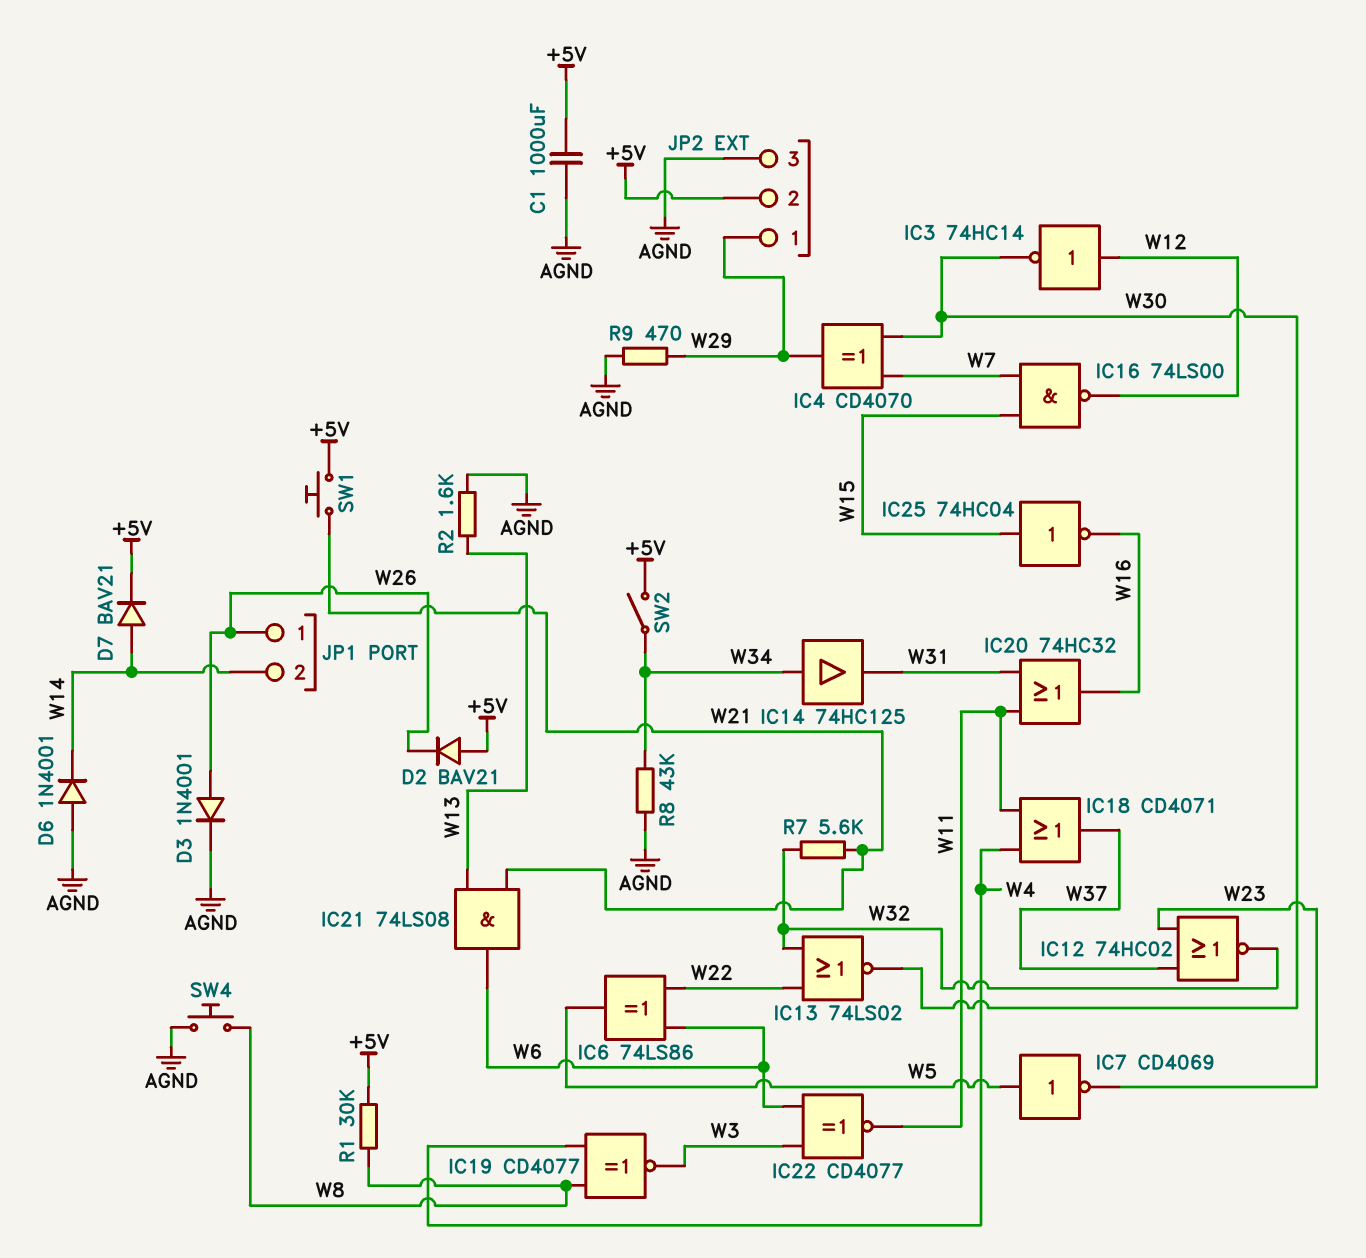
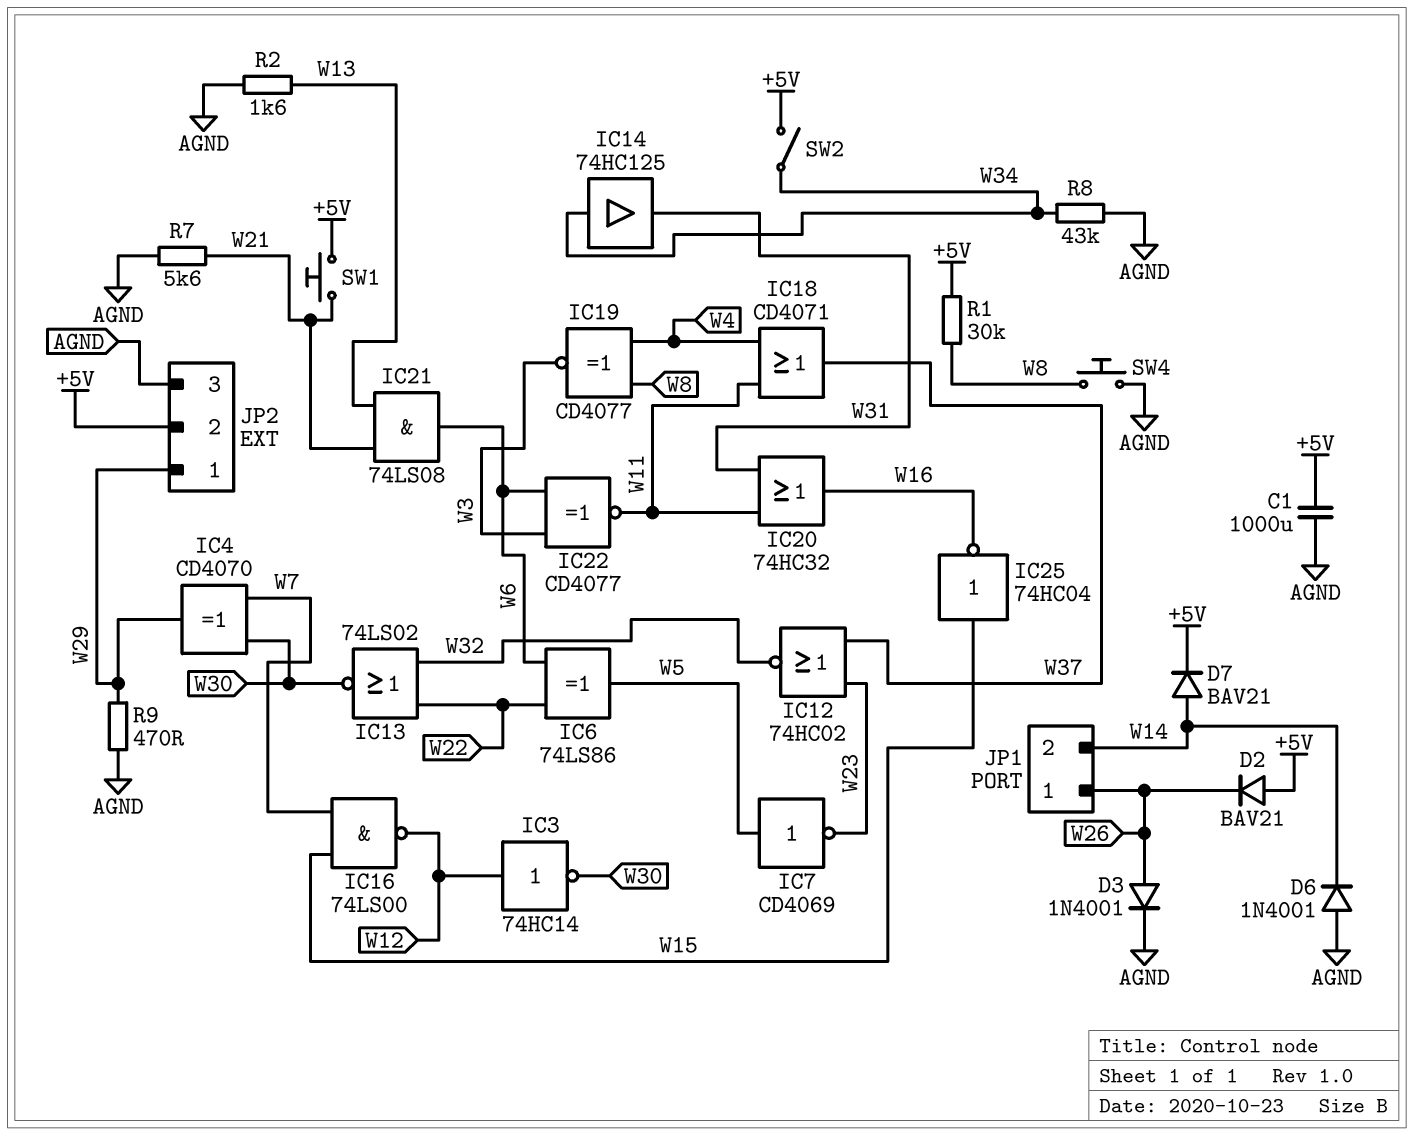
R7: 5.6k (W21, W32) -> 5.6k (AGND, W21)

